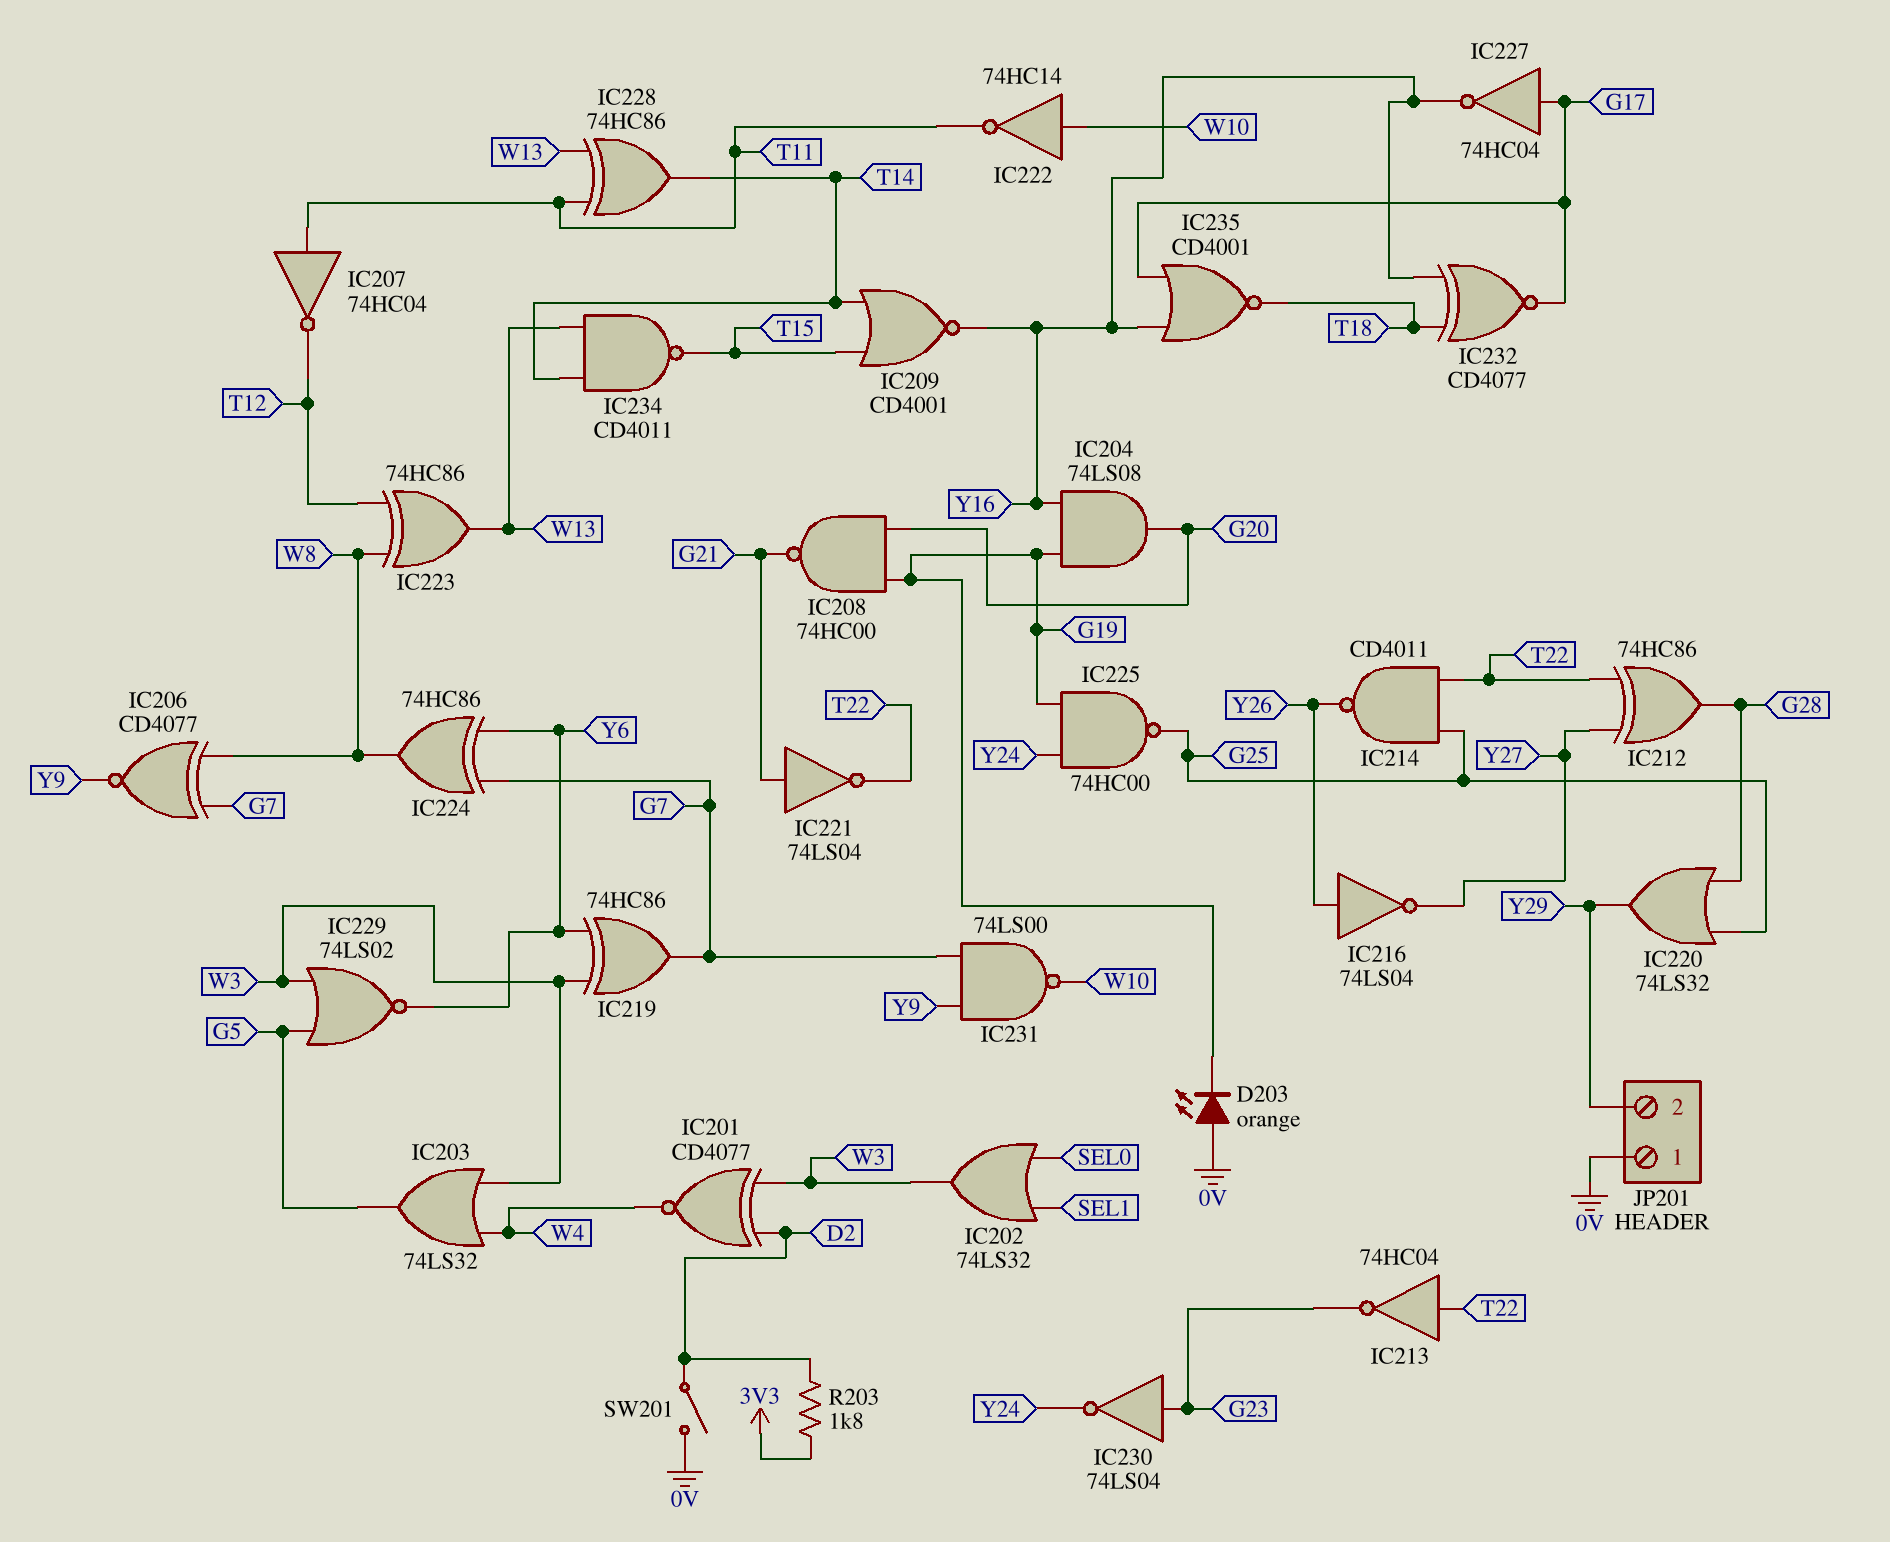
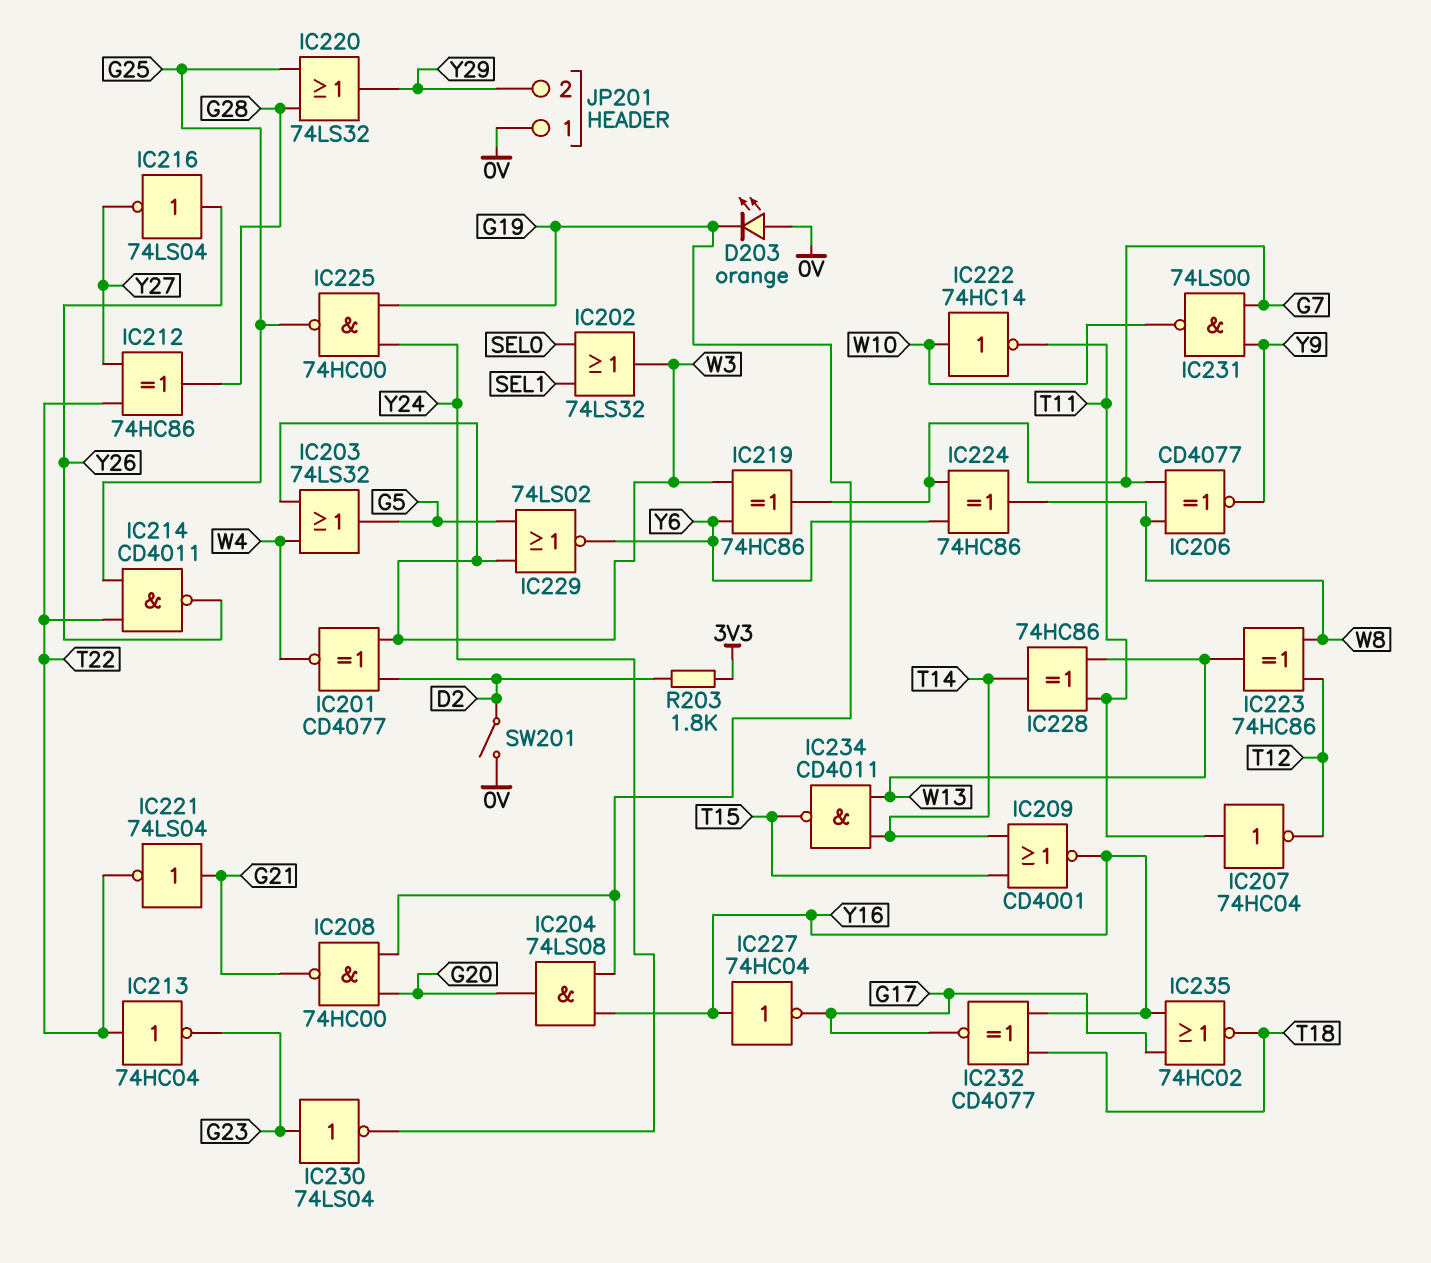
IC227: NOT 74HC04 (in G17, out Y16) -> NOT 74HC04 (in Y16, out G17)
IC235: NOR CD4001 (in G17, in Y16, out T18) -> NOR 74HC02 (in G17, in Y16, out T18)

